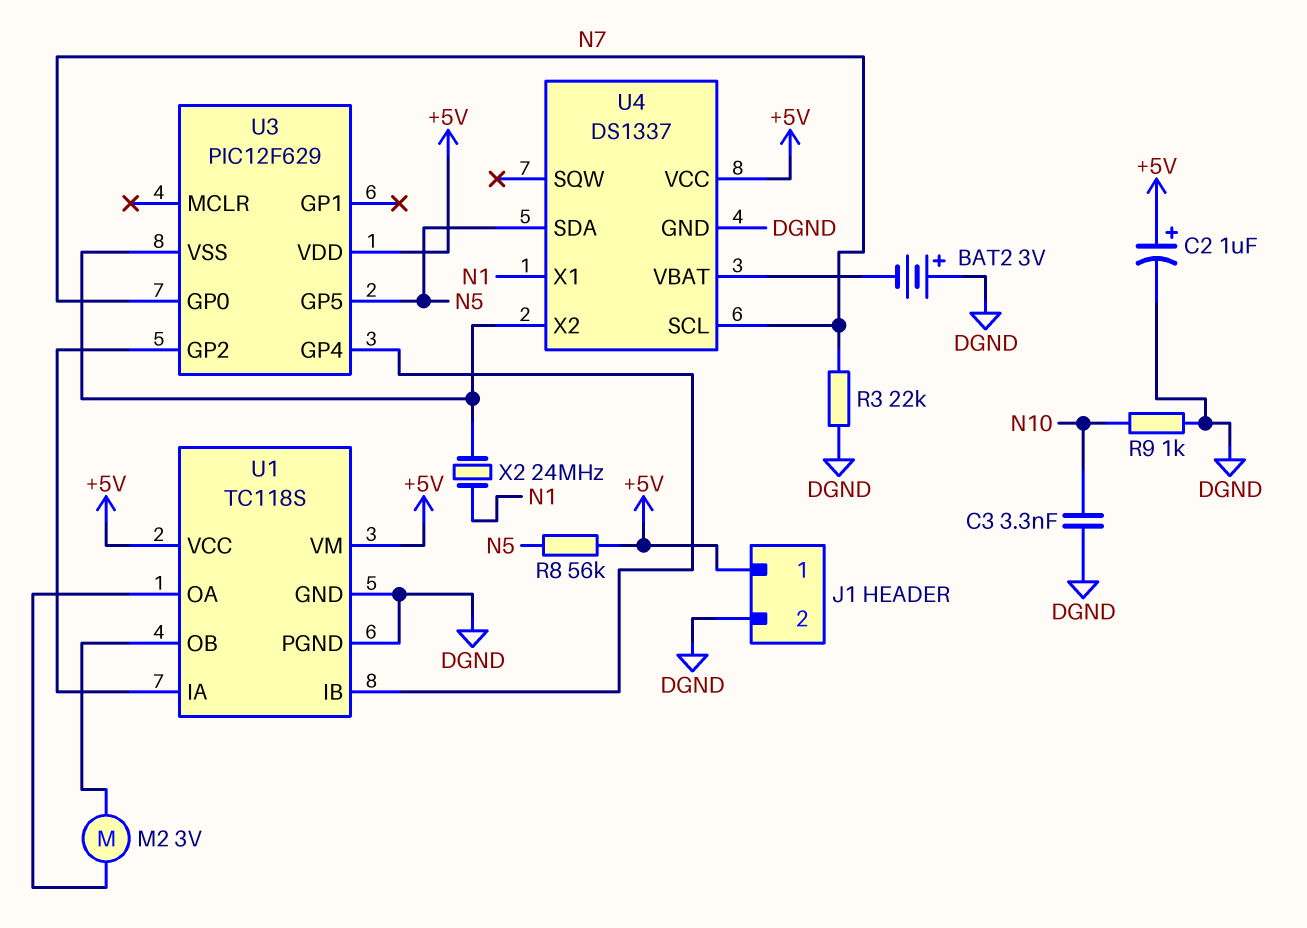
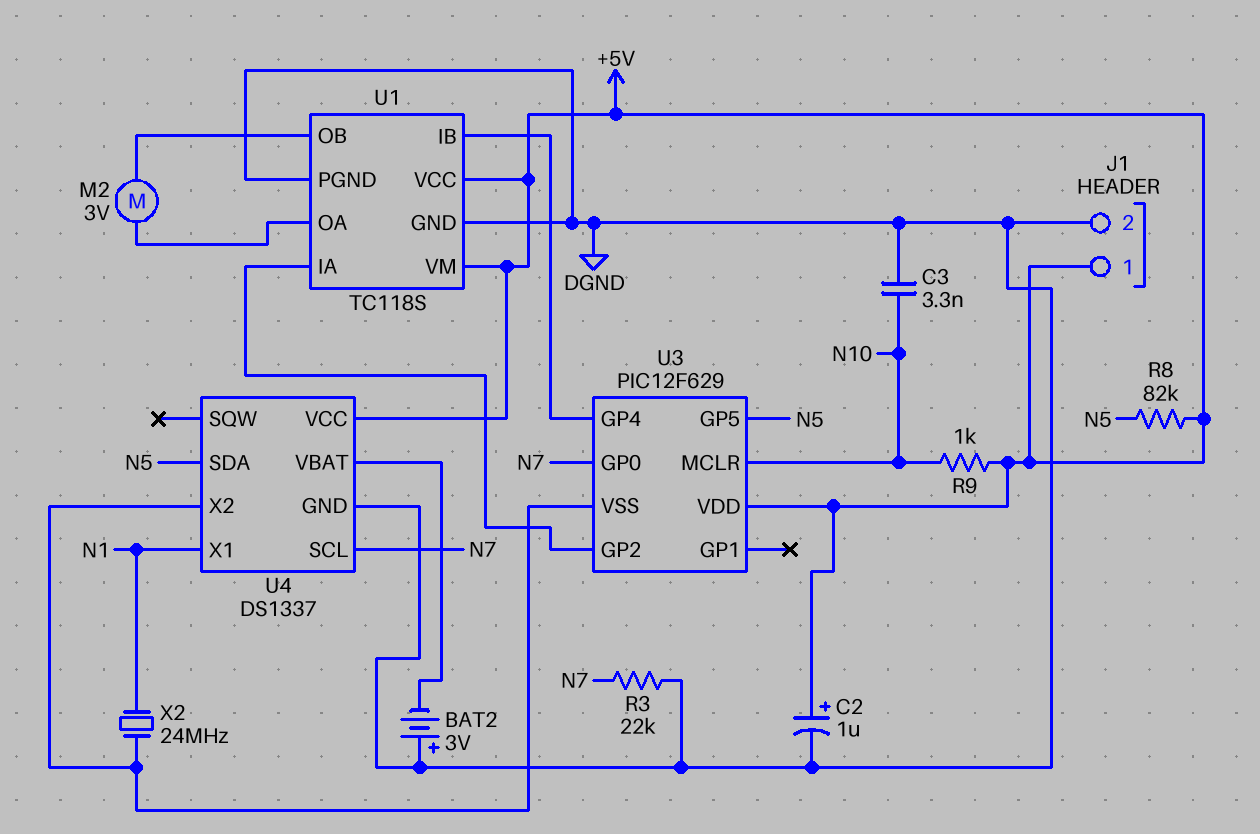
R8: 56k (+5V, N5) -> 82k (+5V, N5)
R9: 1k (DGND, N10) -> 1k (+5V, N10)
U3 pin MCLR: none -> N10

